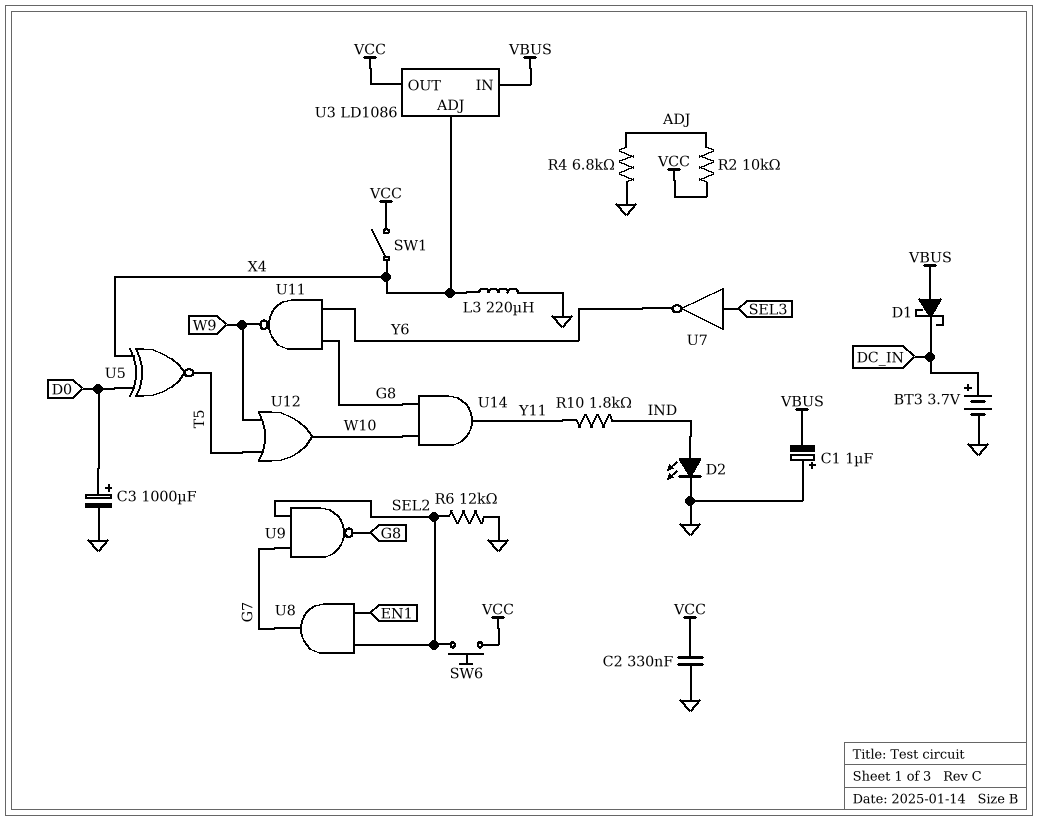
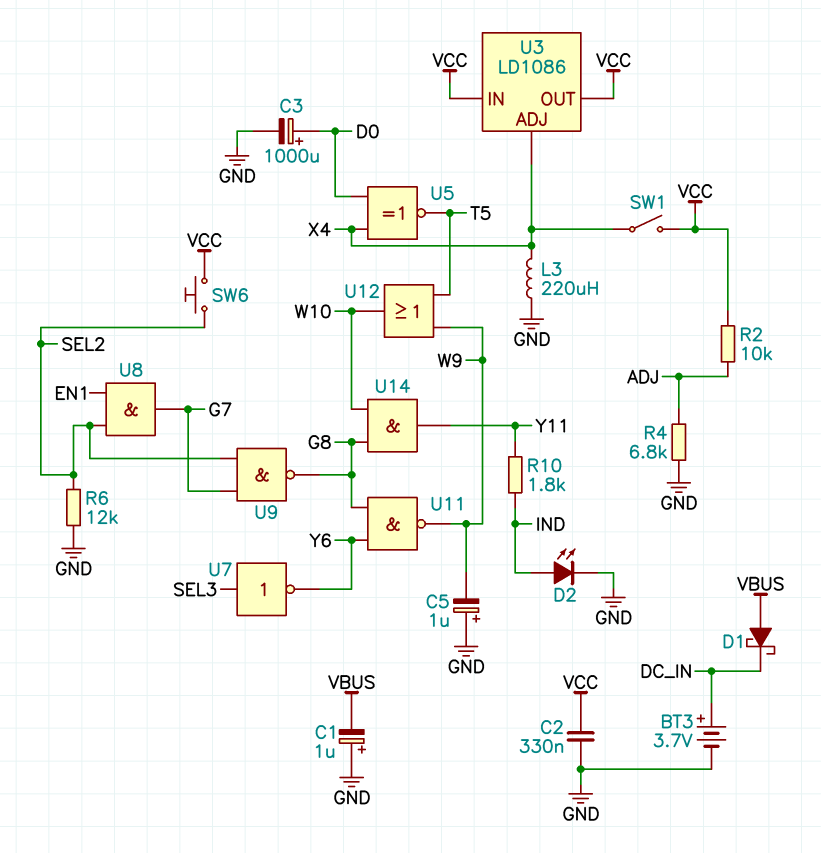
C5: none -> 1uF (plus GND, minus W9)
U3 pin IN: VBUS -> VCC

